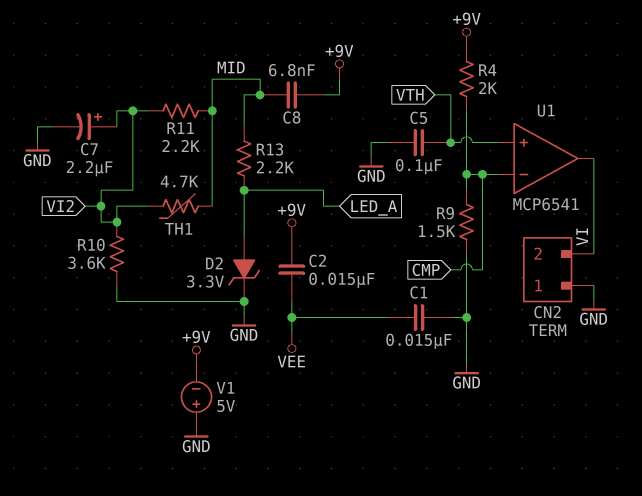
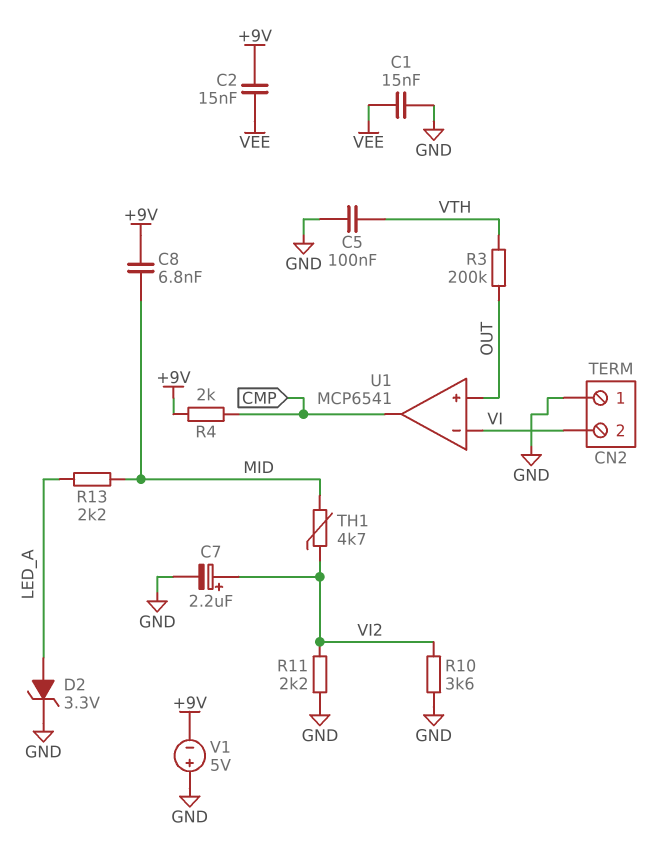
R3: none -> 200k (OUT, VTH)
R9: 1.5k (CMP, GND) -> none
R11: 2.2k (MID, VI2) -> 2.2k (GND, VI2)
U1 pin in+: VTH -> OUT
U1 pin in-: CMP -> VI
U1 pin out: VI -> CMP

